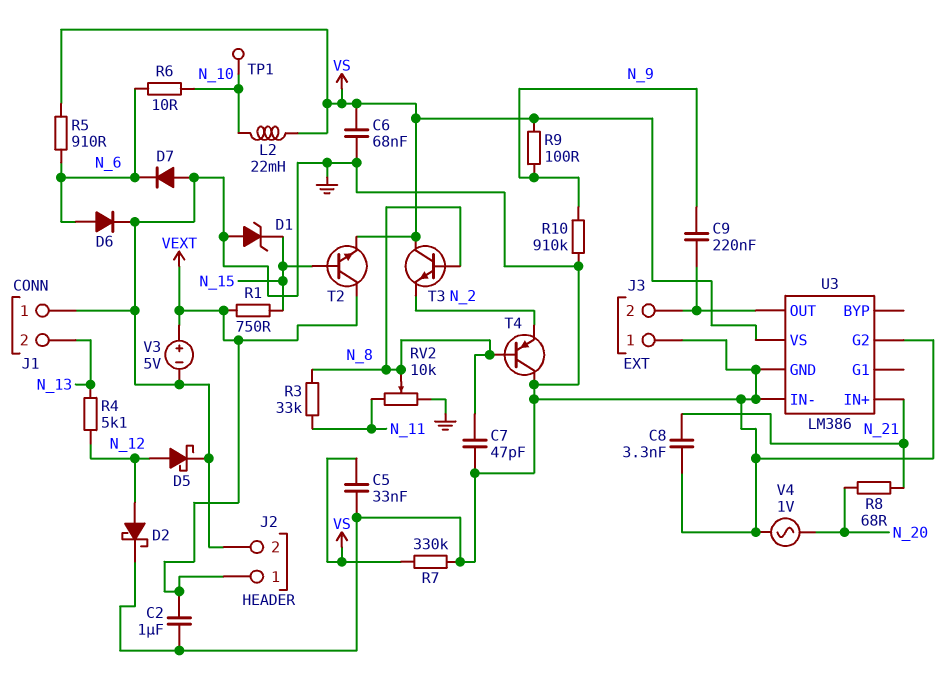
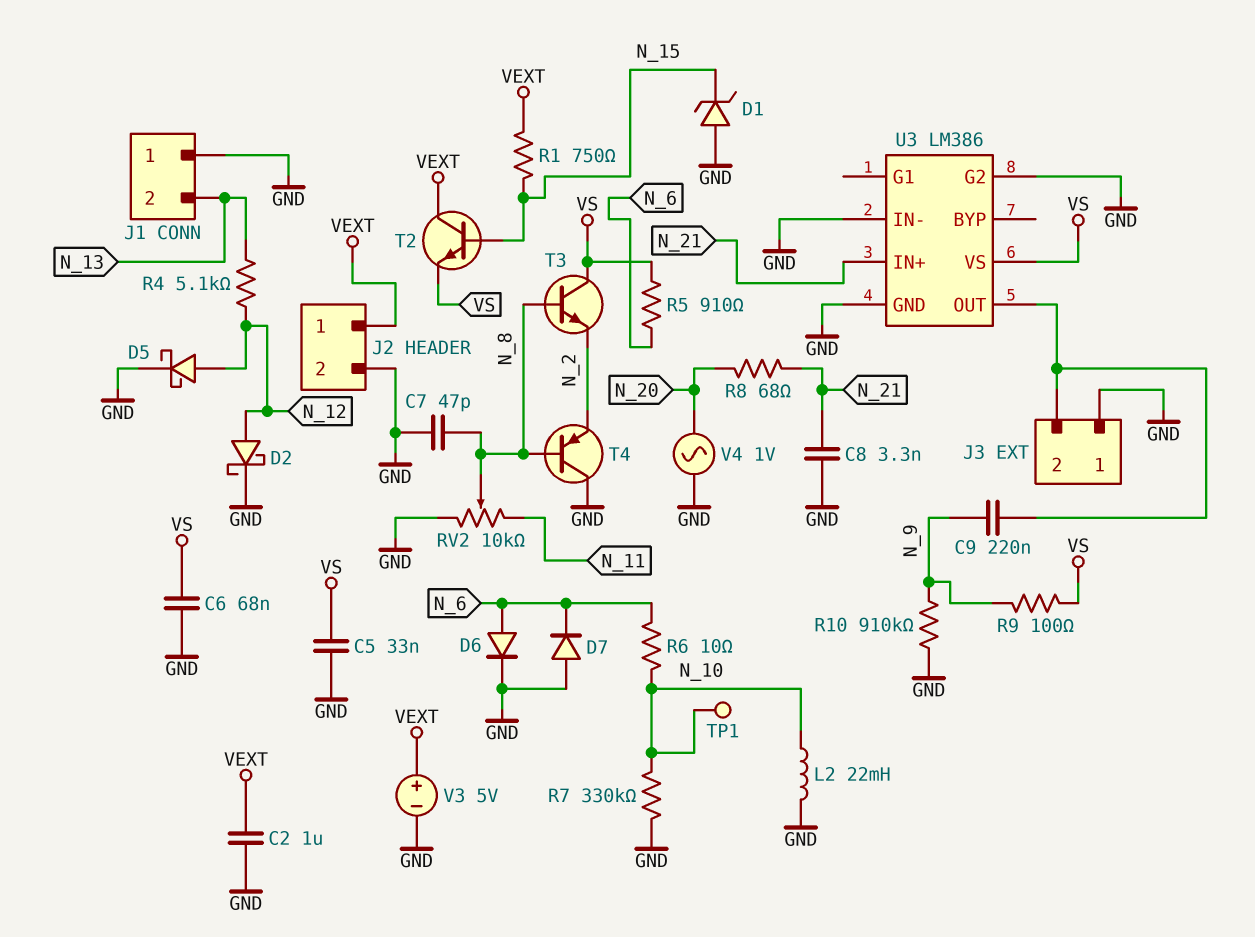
L2: 22mH (N_10, VS) -> 22mH (GND, N_10)
R3: 33k (N_8, N_11) -> none
R7: 330k (GND, VS) -> 330k (GND, N_10)

